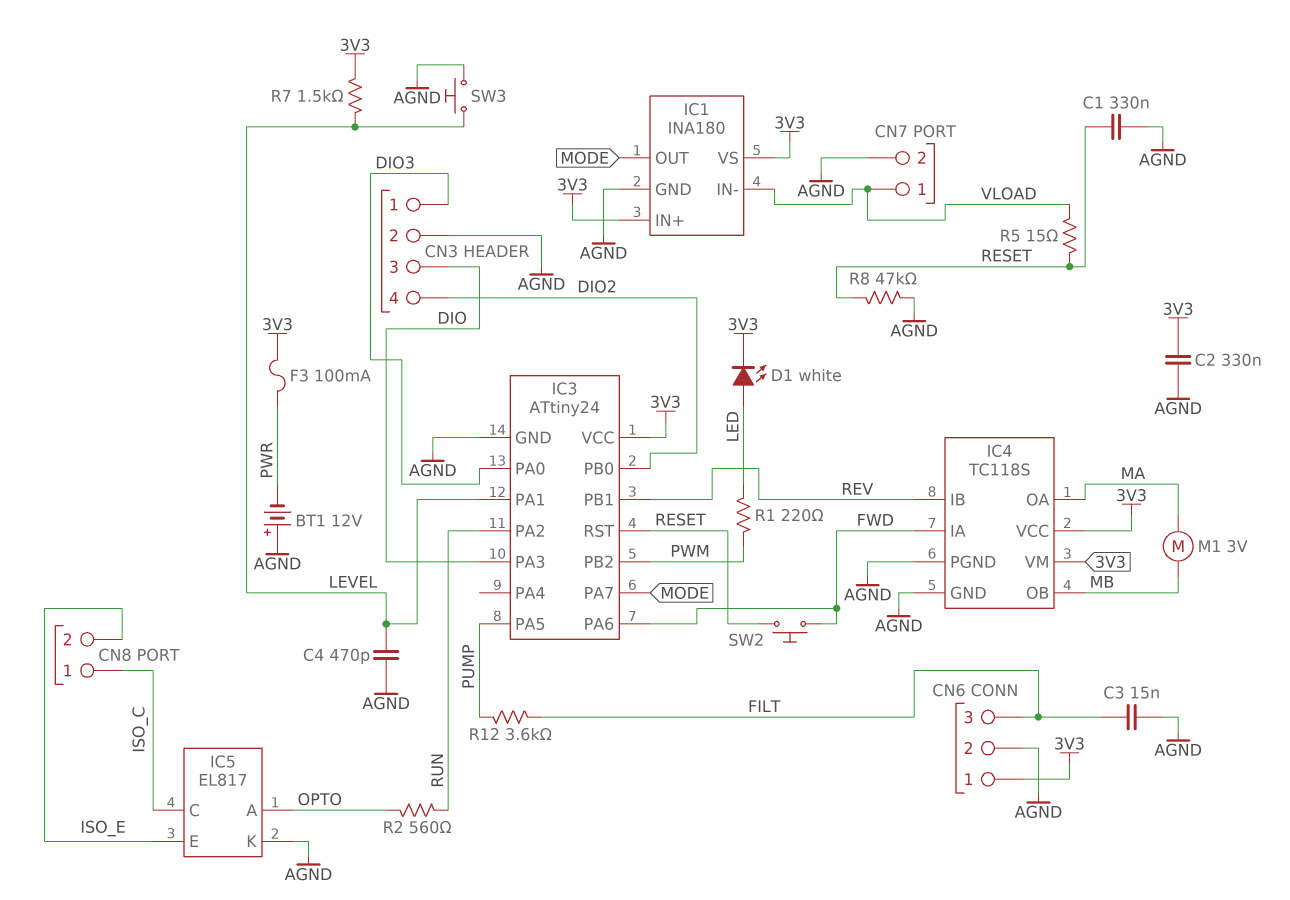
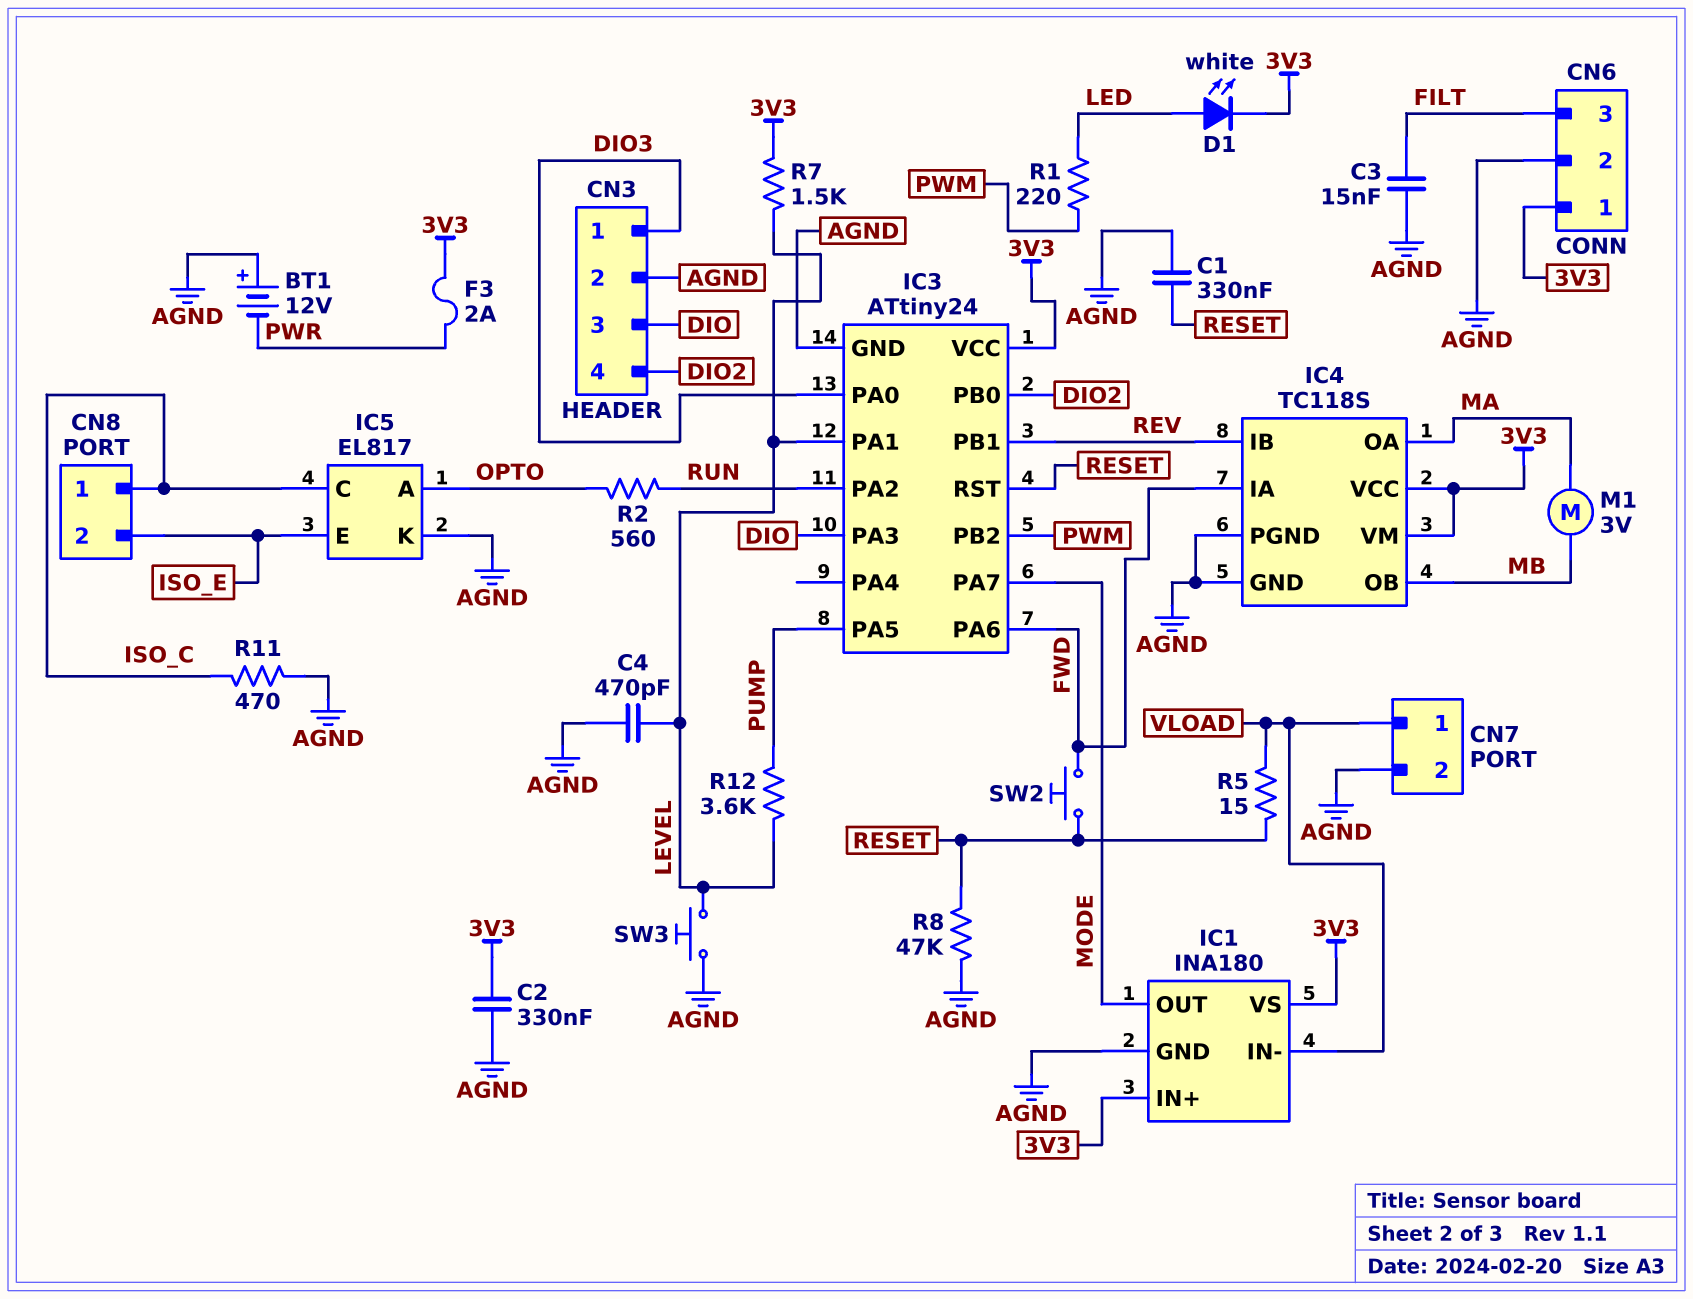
F3: 100mA (3V3, PWR) -> 2A (3V3, PWR)
R11: none -> 470 (AGND, ISO_C)
R12: 3.6k (FILT, PUMP) -> 3.6k (LEVEL, PUMP)

